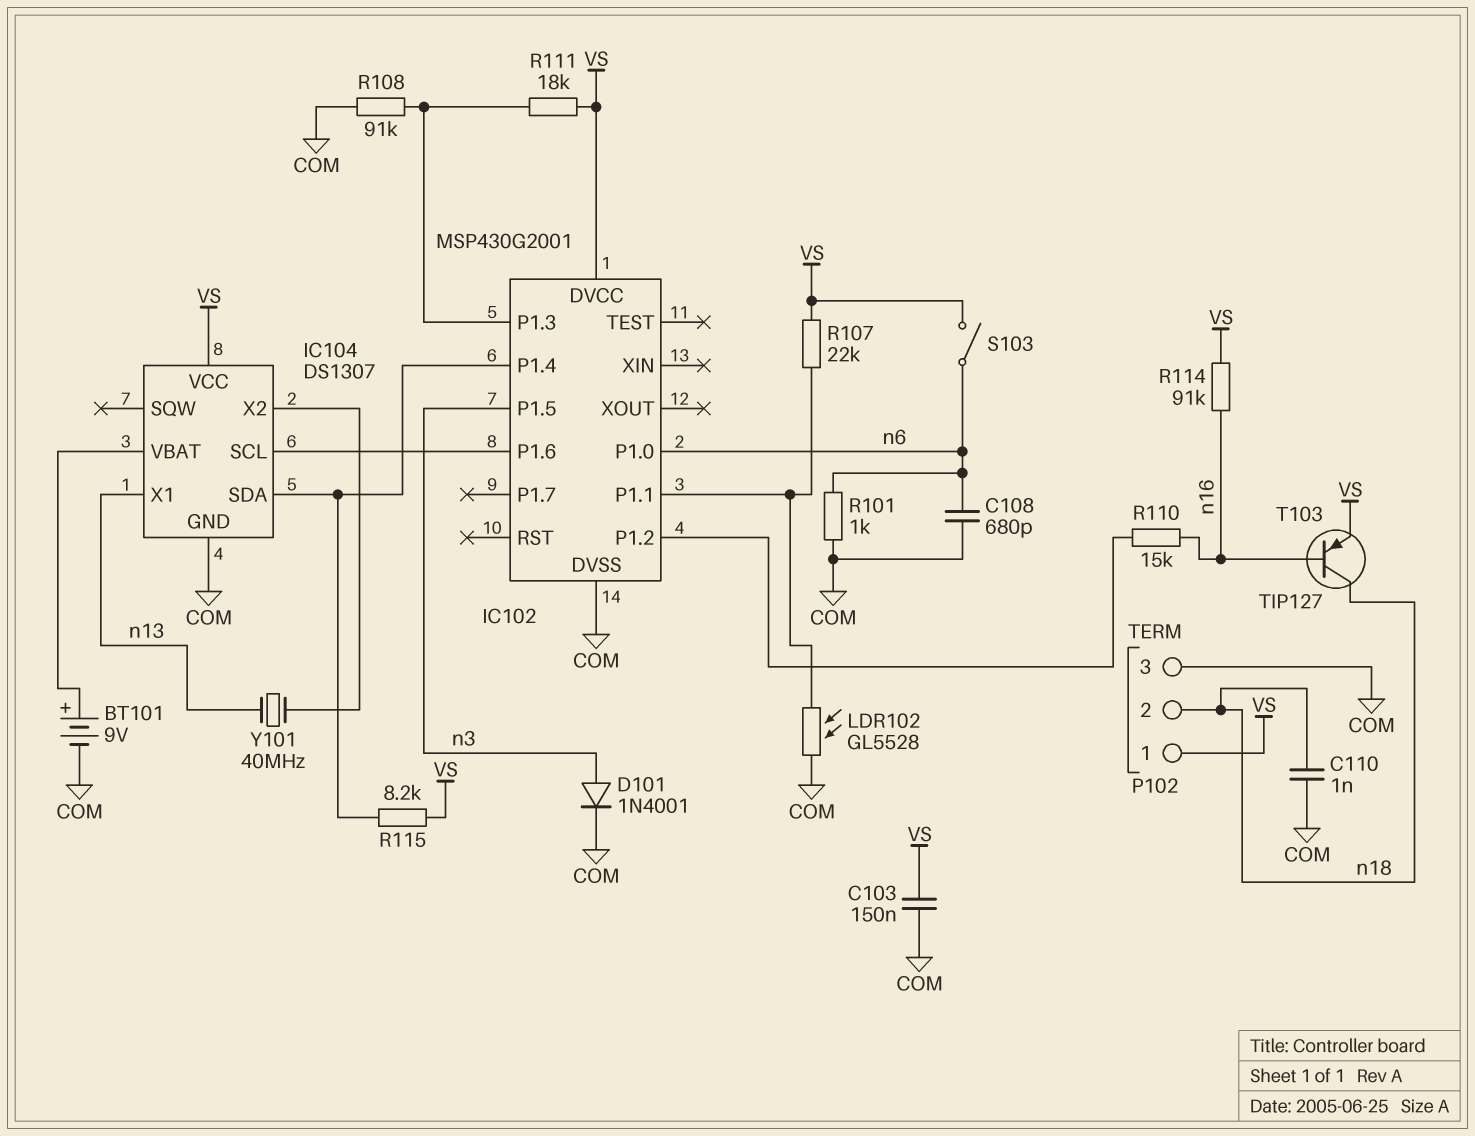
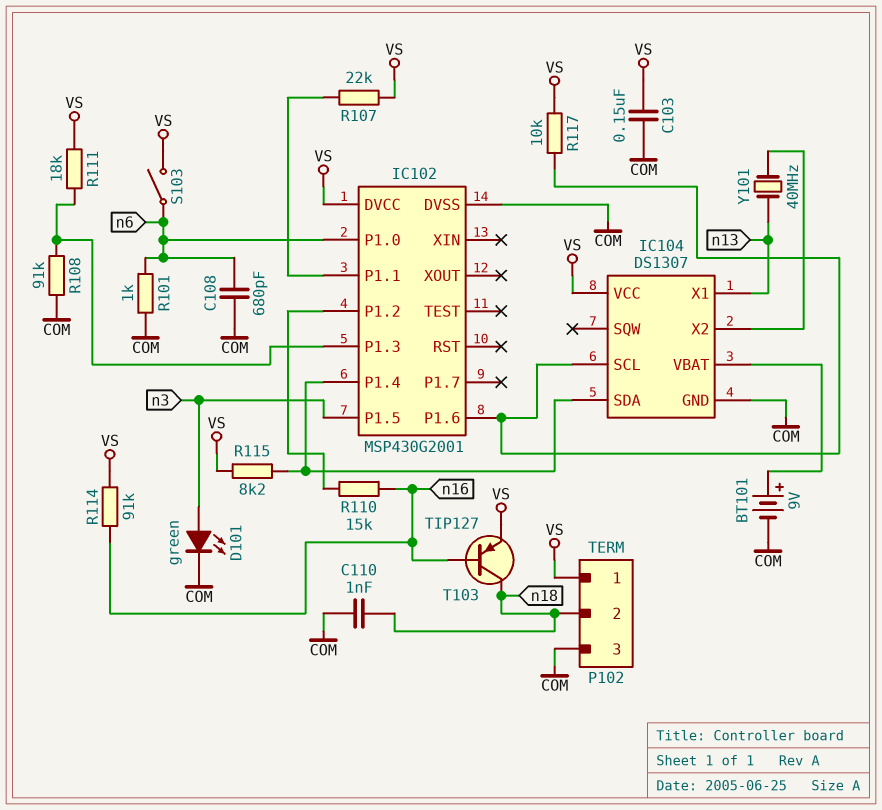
D101: diode 1N4001 (A n3, K COM) -> LED green (A n3, K COM)
LDR102: GL5528 (COM, IC102/P1.1) -> none
R117: none -> 10k (IC102/P1.6, VS)

